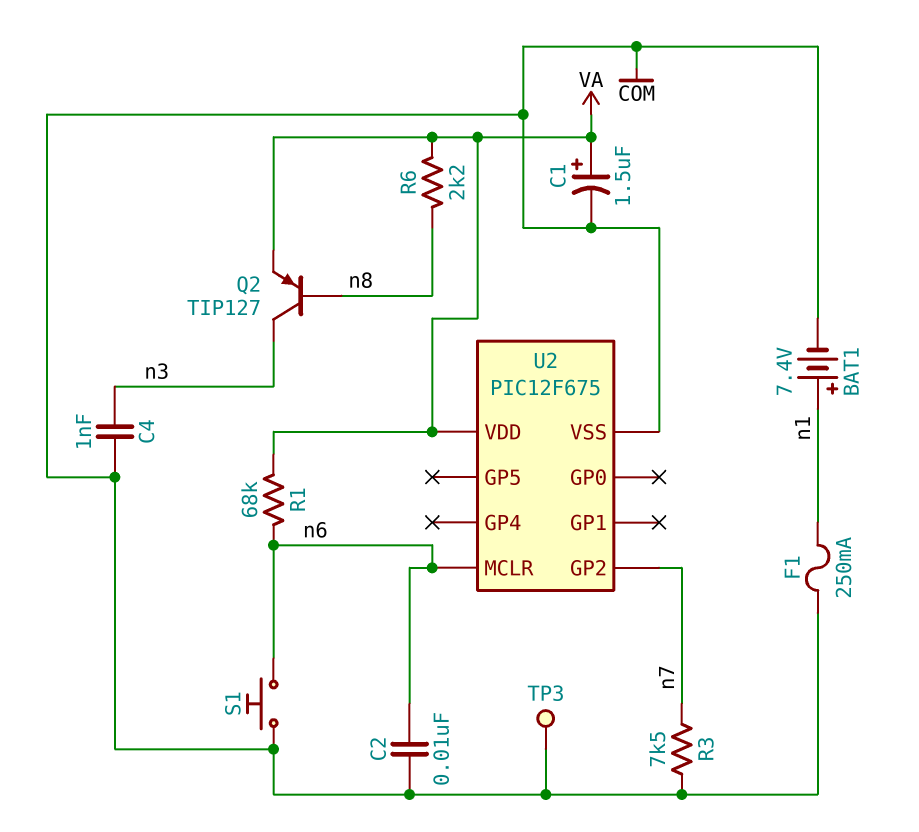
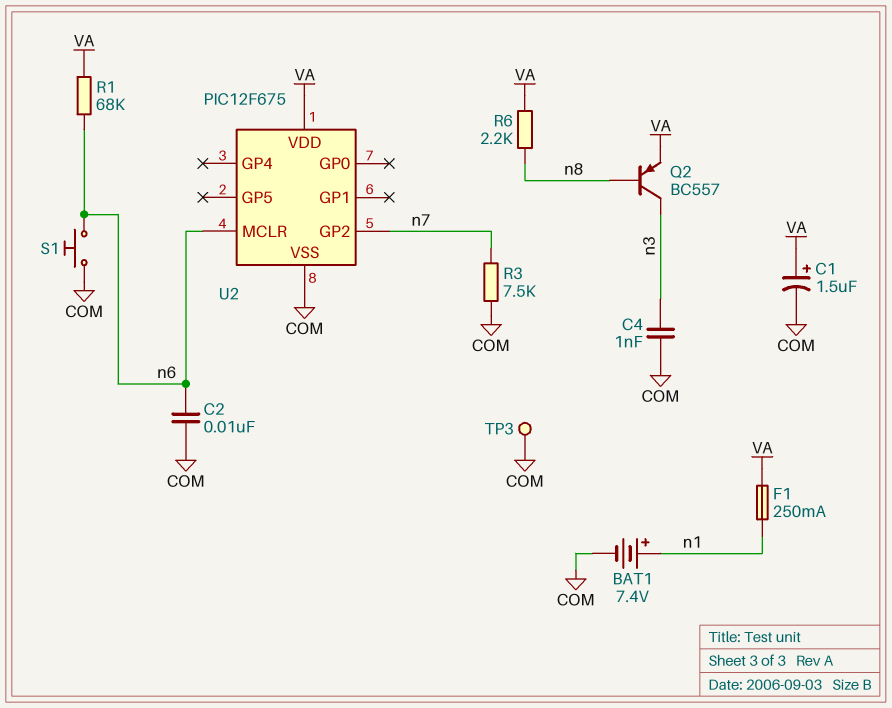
F1: 250mA (COM, n1) -> 250mA (VA, n1)
Q2: PNP TIP127 (B n8, C n3, E VA) -> PNP BC557 (B n8, C n3, E VA)

